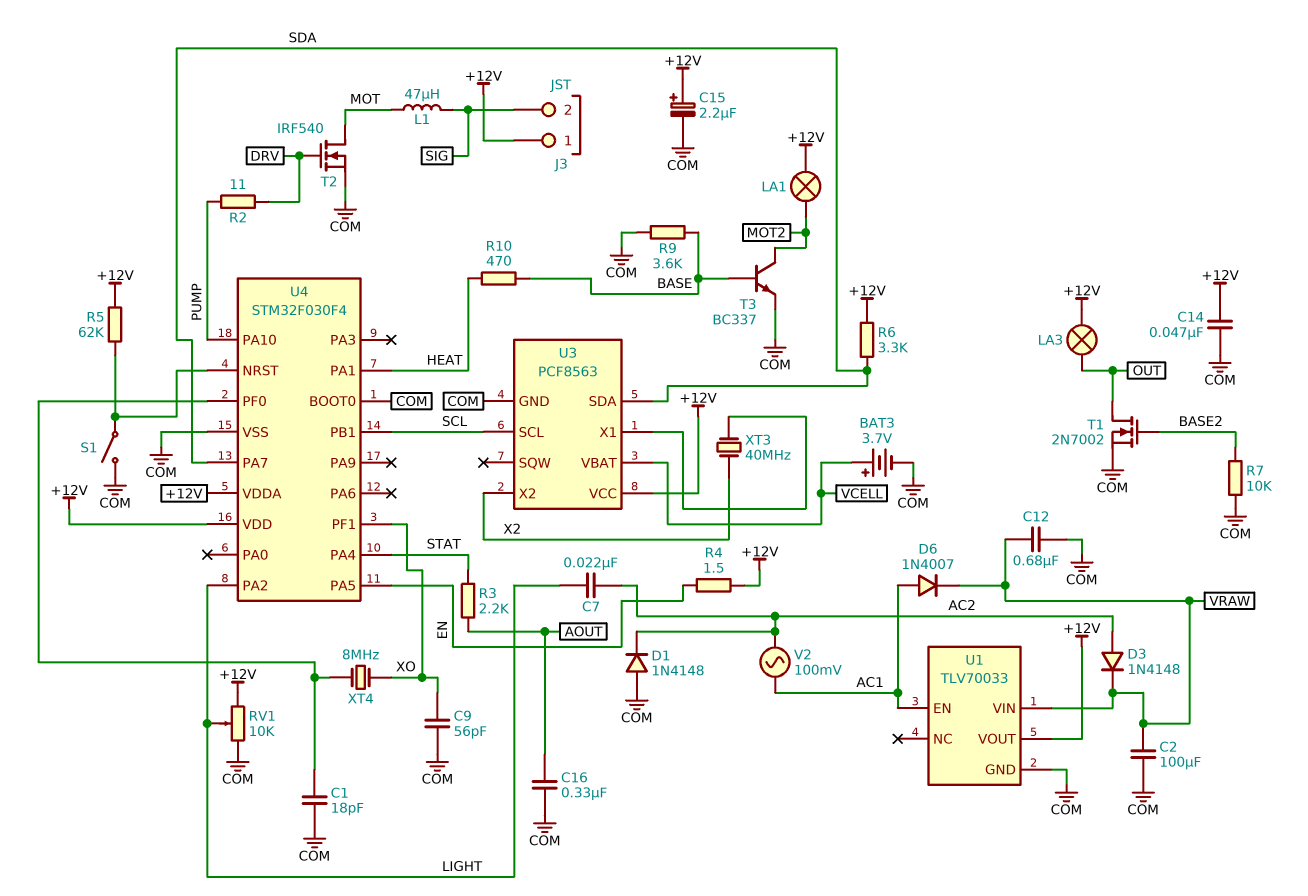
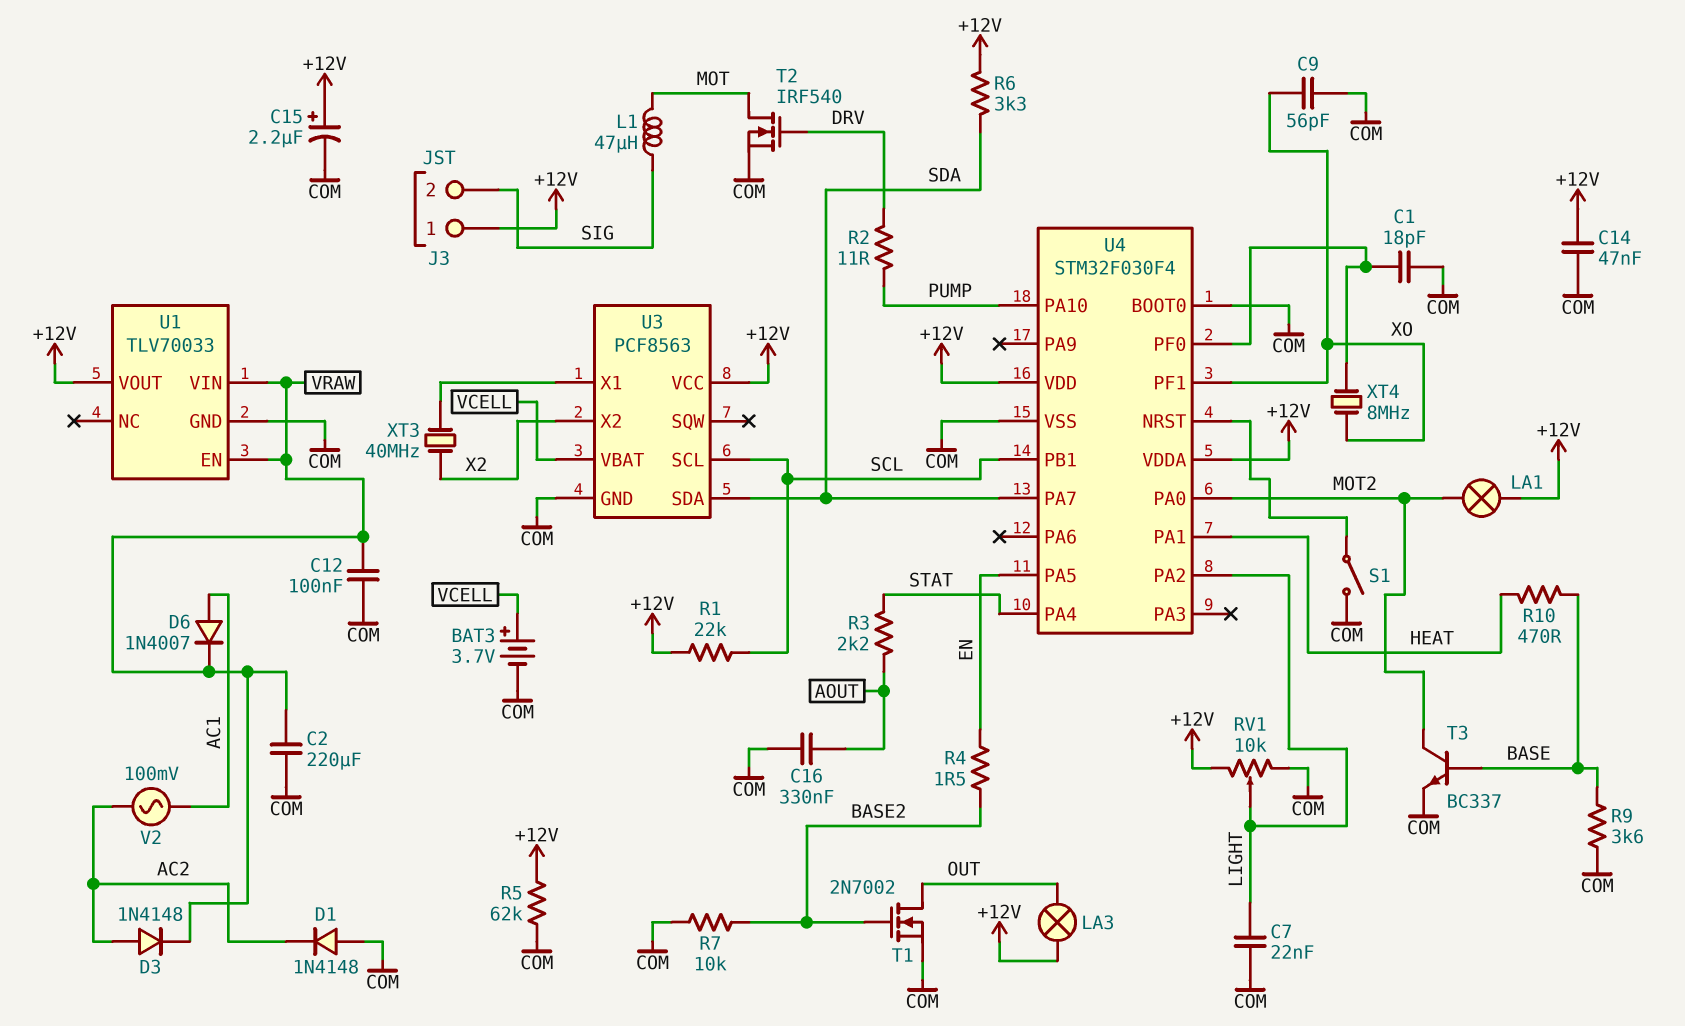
C2: 100uF (COM, VRAW) -> 220uF (COM, VRAW)
C7: 22nF (AC2, LIGHT) -> 22nF (COM, LIGHT)
C12: 680nF (COM, VRAW) -> 100nF (COM, VRAW)
R1: none -> 22k (+12V, SCL)
R4: 1.5 (+12V, EN) -> 1.5 (BASE2, EN)
R5: 62k (+12V, U4/NRST) -> 62k (+12V, COM)
U1 pin EN: AC1 -> VRAW
U4 pin PA0: none -> MOT2

